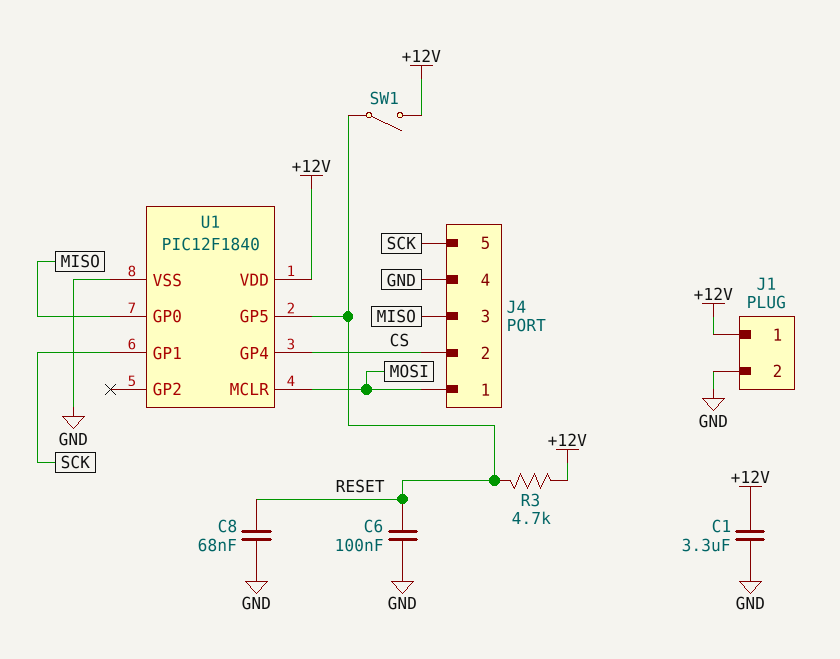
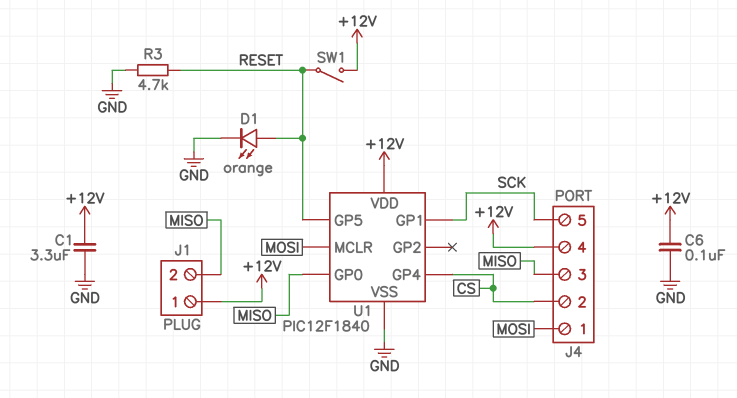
C6: 100nF (GND, RESET) -> 100nF (+12V, GND)
C8: 68nF (GND, RESET) -> none
D1: none -> LED orange (A RESET, K GND)
J1 pin 2: GND -> MISO
J4 pin 4: GND -> +12V
R3: 4.7k (+12V, RESET) -> 4.7k (GND, RESET)

